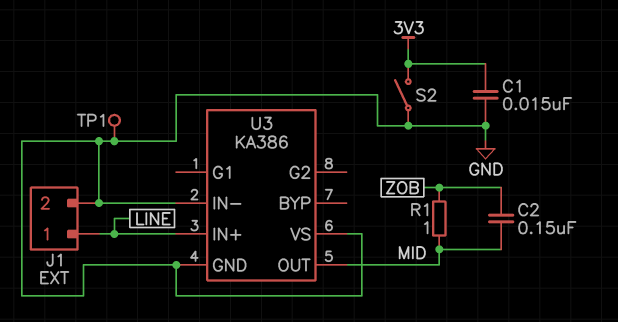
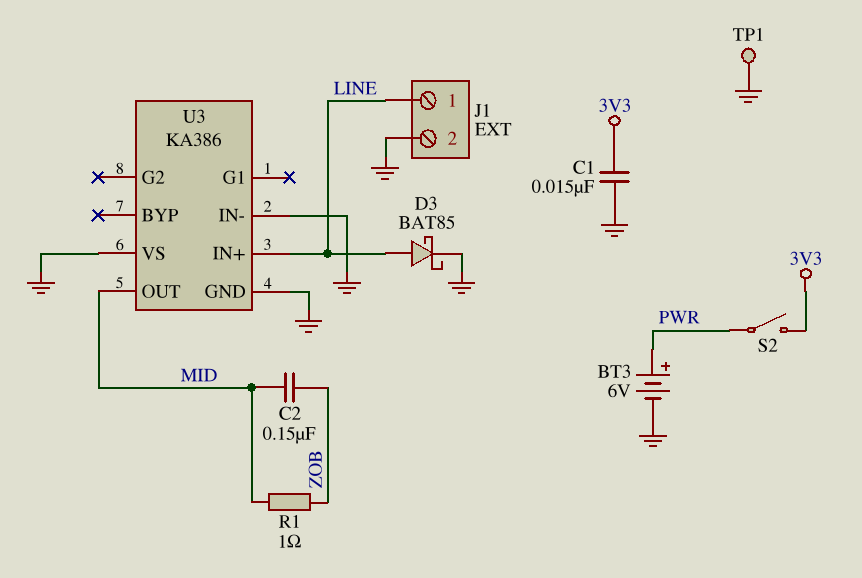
BT3: none -> 6V (plus PWR, minus GND)
D3: none -> schottky BAT85 (A LINE, K GND)
S2: switch (3V3, GND) -> switch (3V3, PWR)

